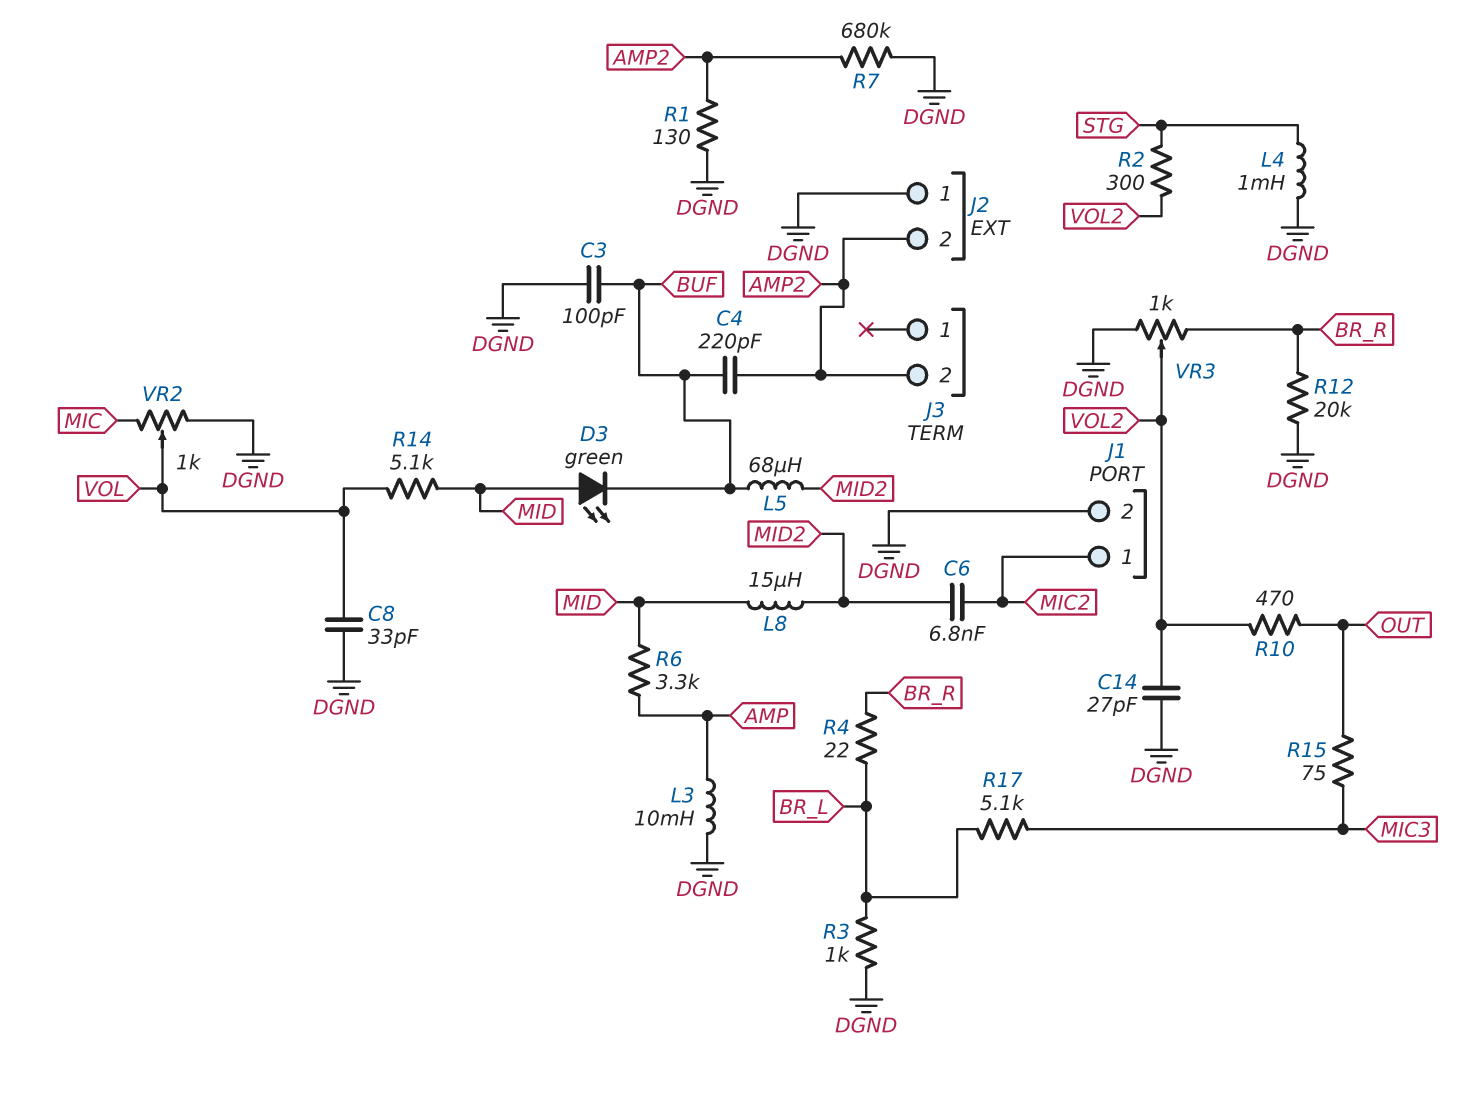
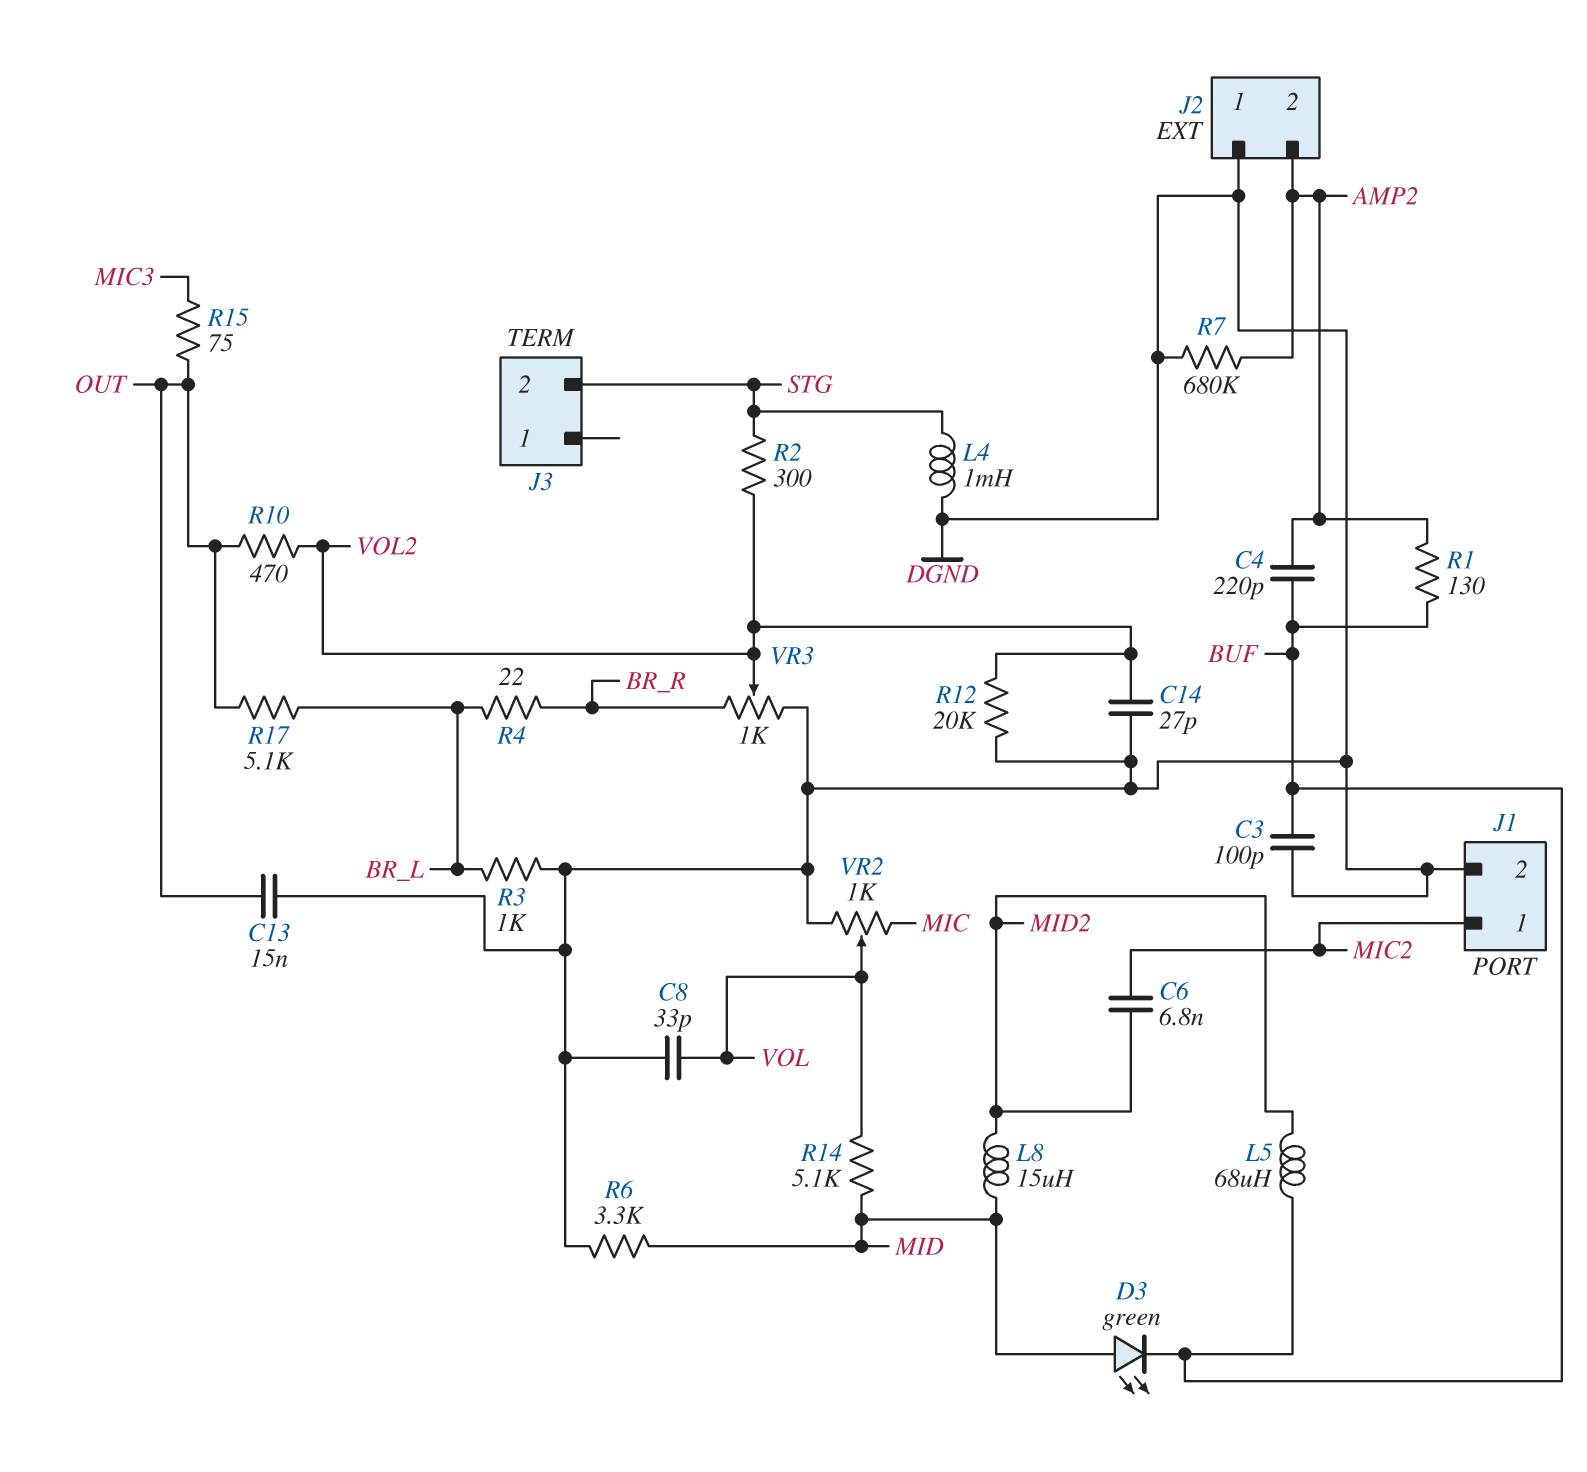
C13: none -> 15nF (DGND, OUT)
J3 pin 2: AMP2 -> STG
L3: 10mH (AMP, DGND) -> none
R1: 130 (AMP2, DGND) -> 130 (AMP2, BUF)
R6: 3.3k (AMP, MID) -> 3.3k (DGND, MID)
R12: 20k (BR_R, DGND) -> 20k (DGND, VOL2)
R17: 5.1k (BR_L, MIC3) -> 5.1k (BR_L, OUT)

